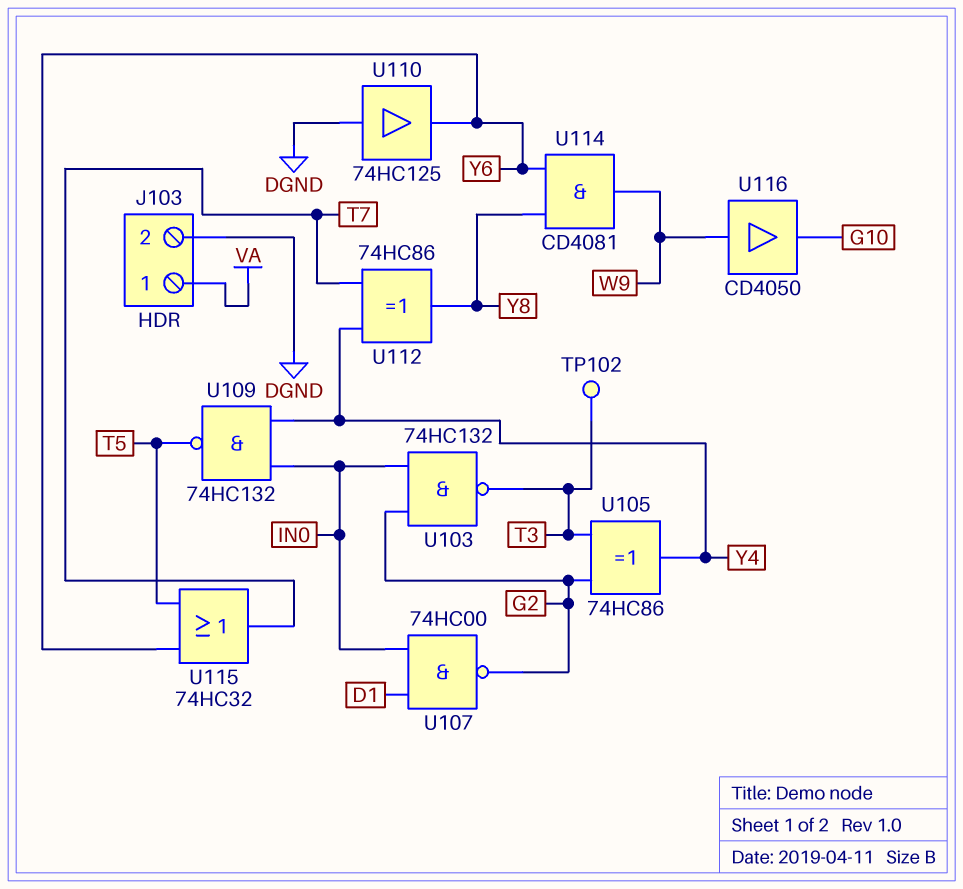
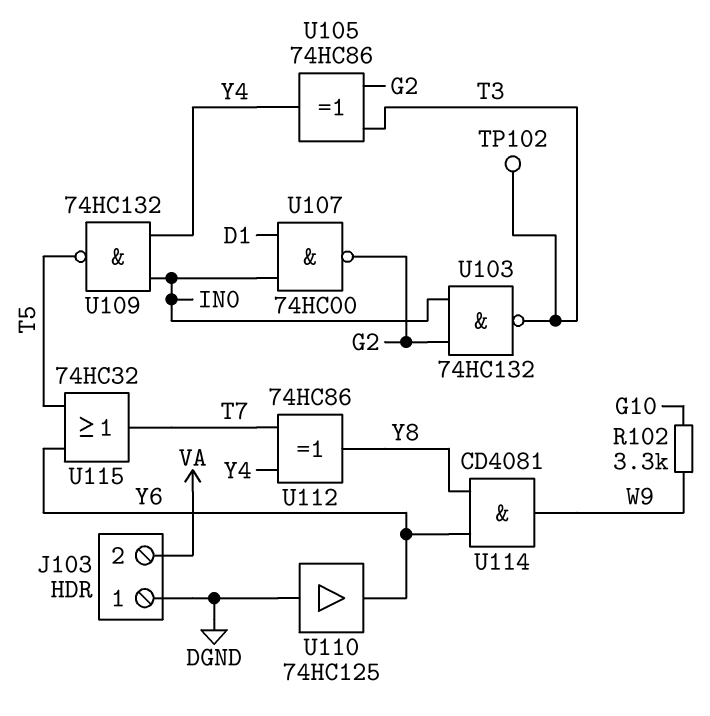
J103 pin 1: VA -> DGND
J103 pin 2: DGND -> VA
R102: none -> 3.3k (G10, W9)
U116: buffer CD4050 (in W9, out G10) -> none

